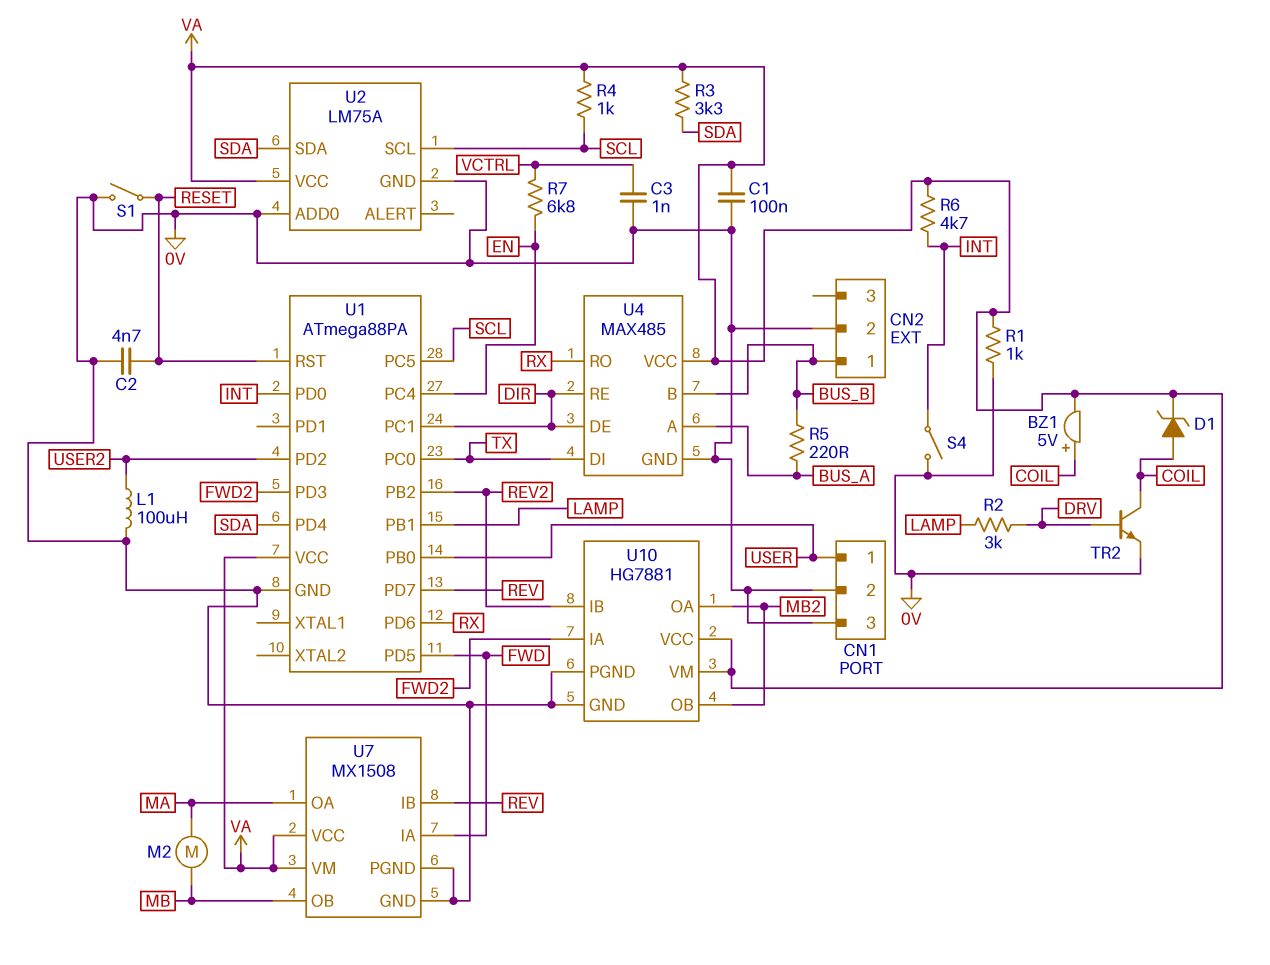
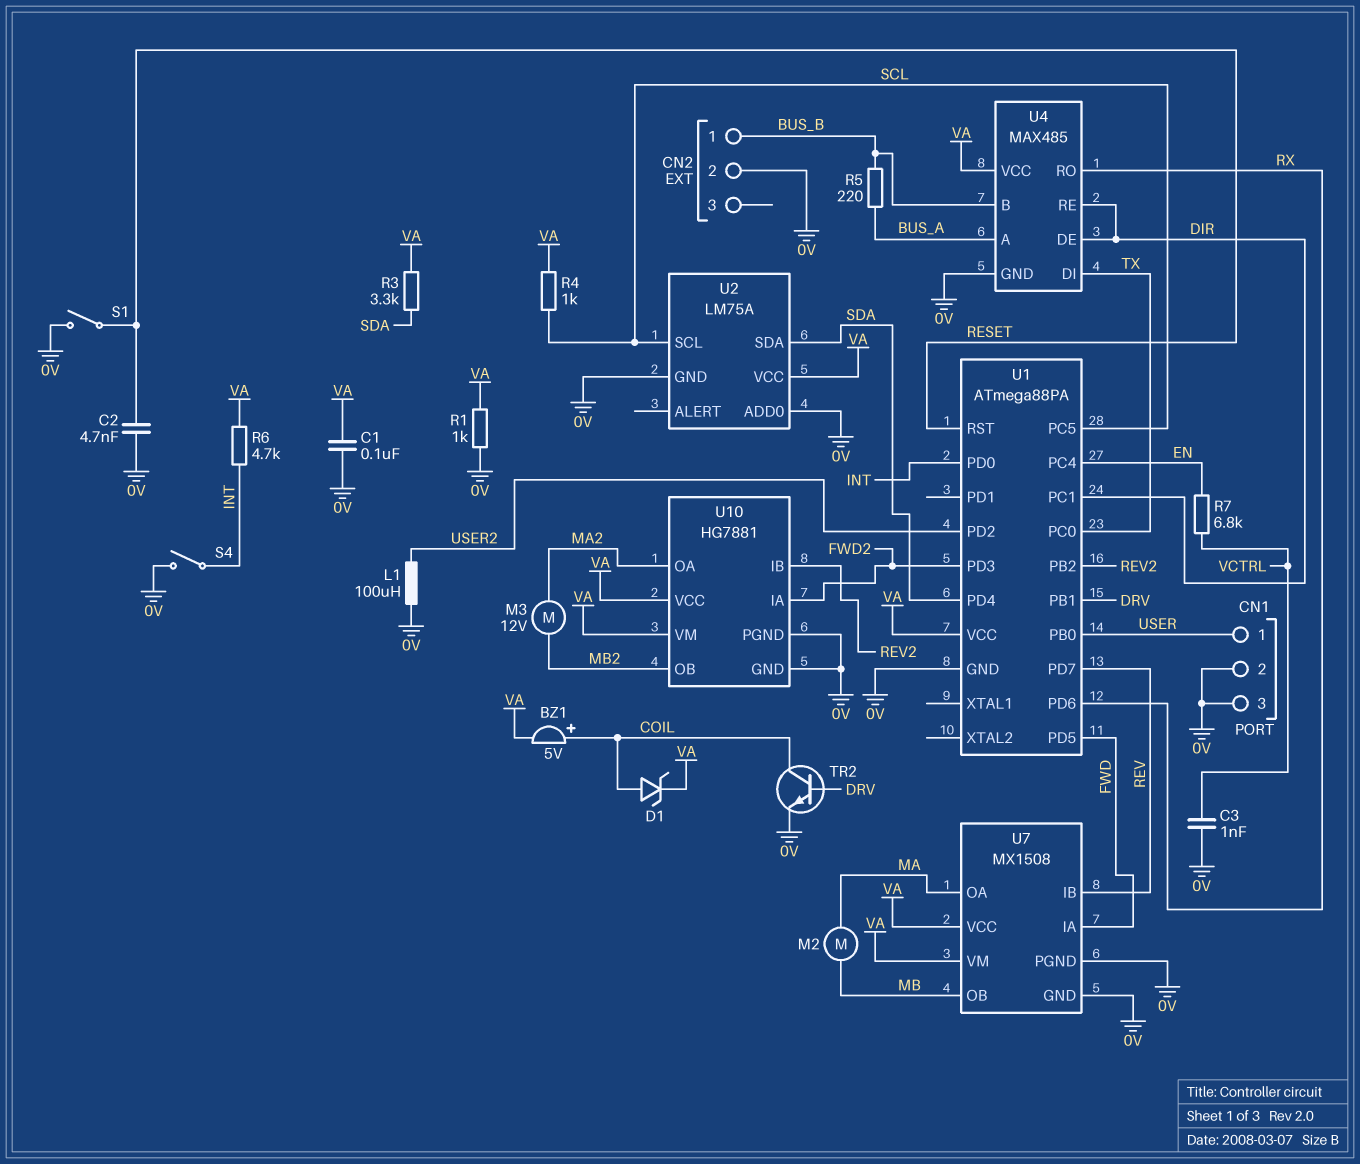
M3: none -> motor 12V (MA2, MB2)
R2: 3k (DRV, LAMP) -> none
U1 pin PB1: LAMP -> DRV
U10 pin OA: MB2 -> MA2

